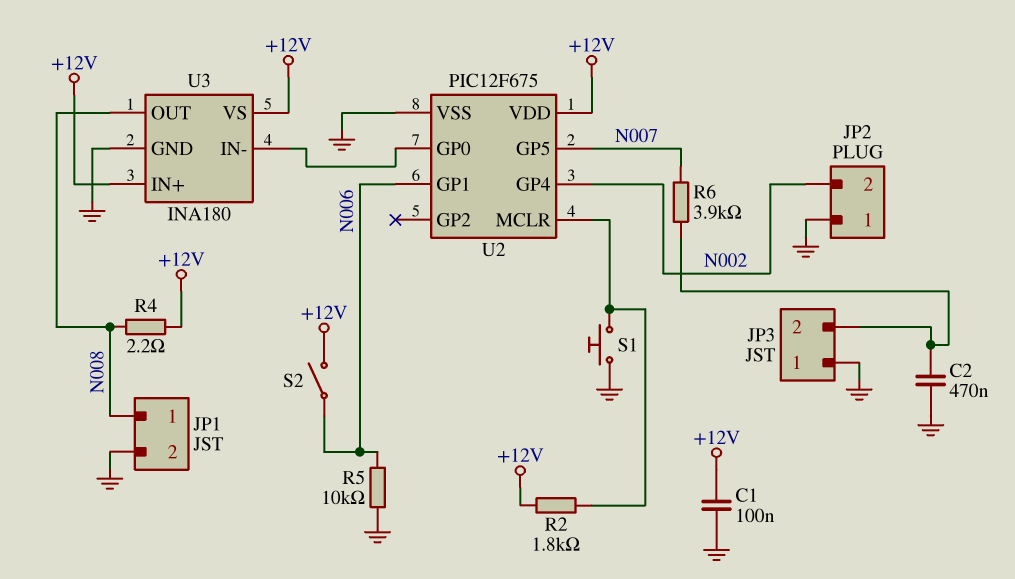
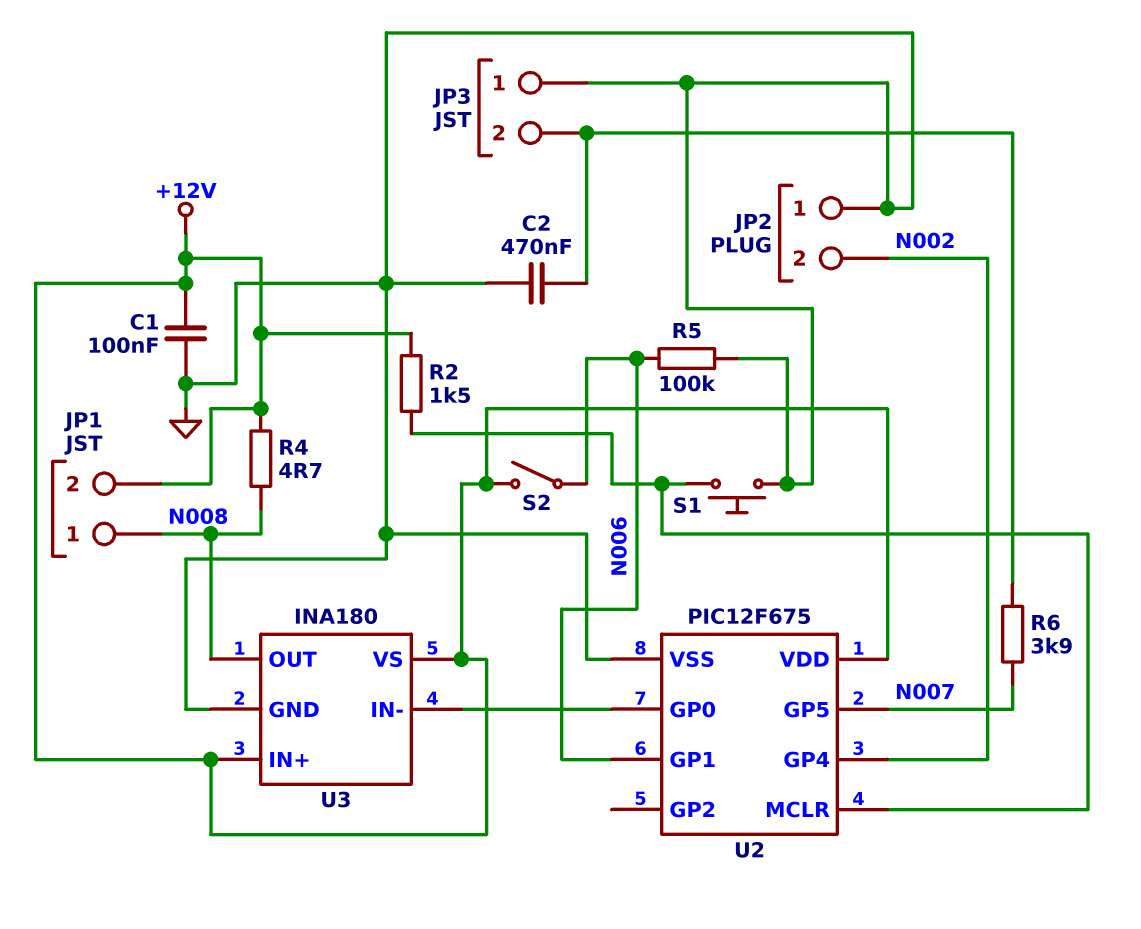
JP1 pin 2: GND -> +12V
R2: 1.8k (+12V, U2/MCLR) -> 1.5k (+12V, U2/MCLR)
R4: 2.2 (+12V, N008) -> 4.7 (+12V, N008)
R5: 10k (GND, N006) -> 100k (GND, N006)

